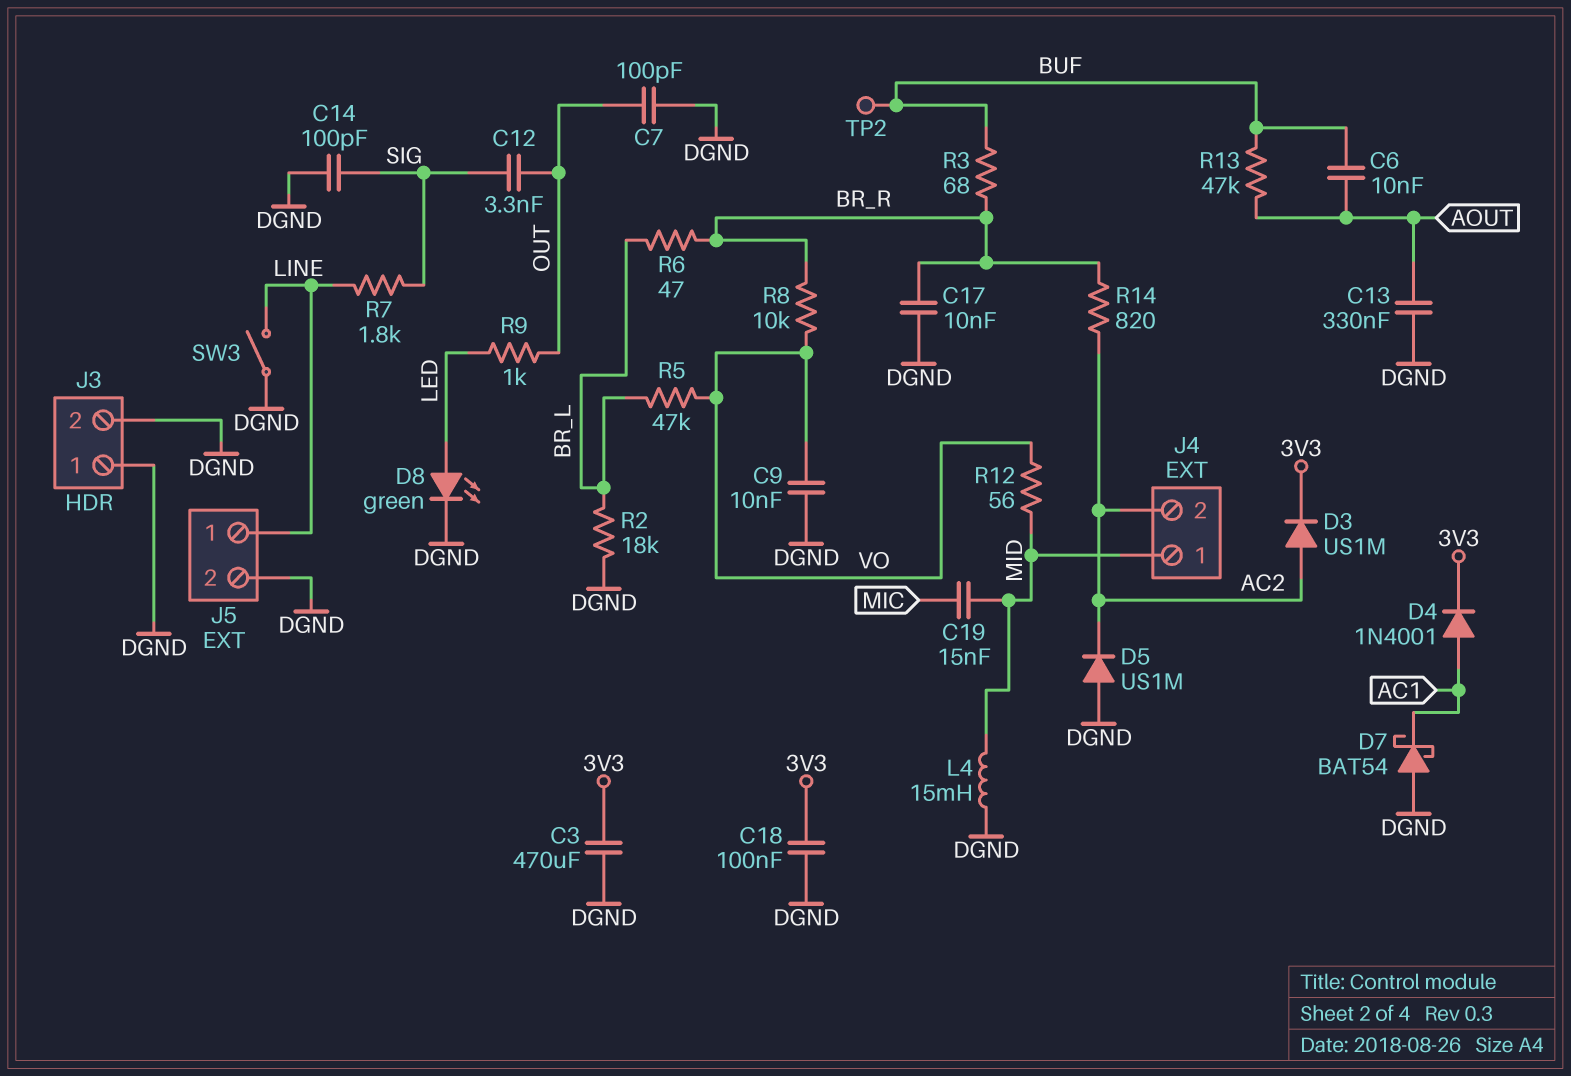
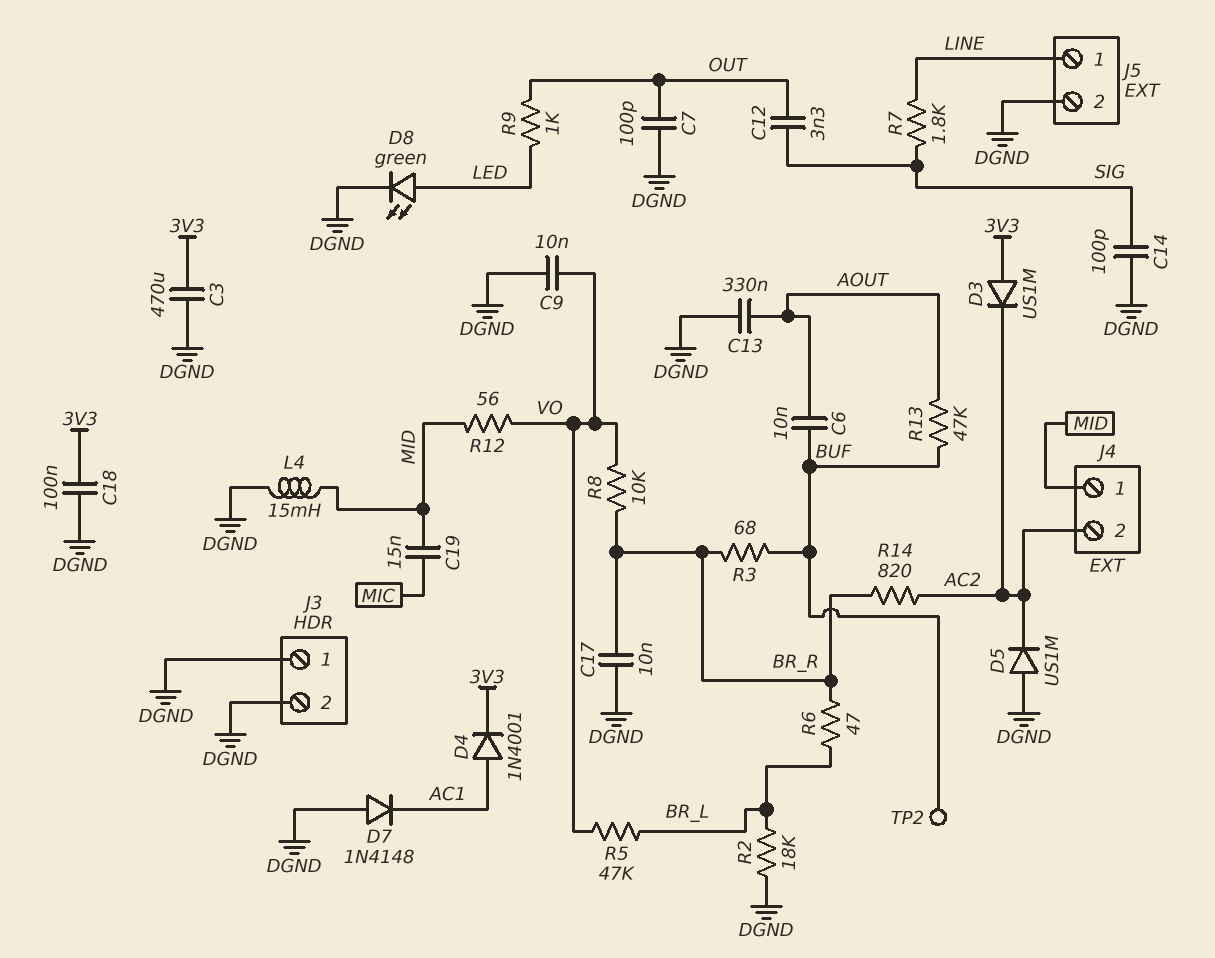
D3: diode US1M (A AC2, K 3V3) -> diode US1M (A 3V3, K AC2)
D7: schottky BAT54 (A DGND, K AC1) -> diode 1N4148 (A DGND, K AC1)
SW3: switch (DGND, LINE) -> none

